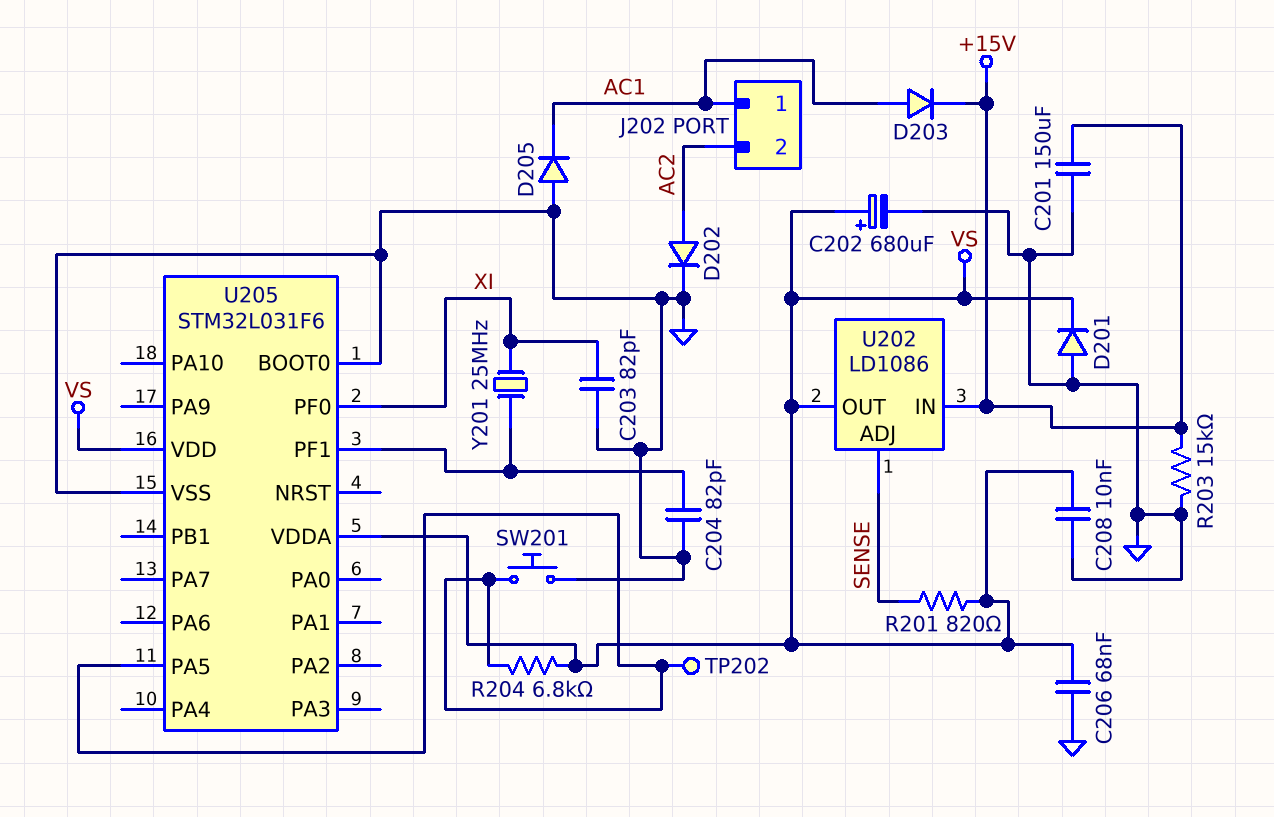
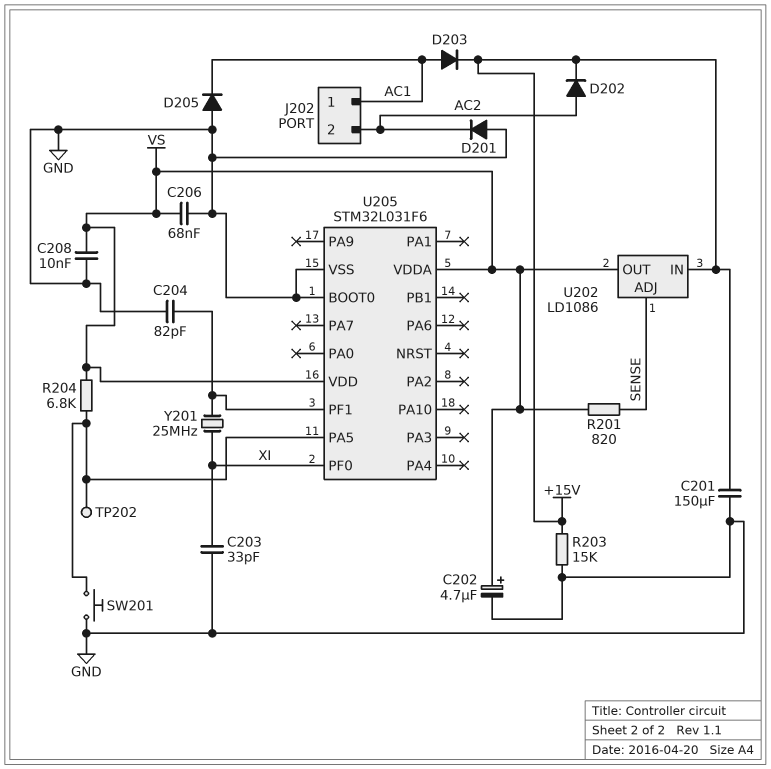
C202: 680uF (plus VS, minus GND) -> 4.7uF (plus VS, minus GND)
C203: 82pF (GND, XI) -> 33pF (GND, XI)
D201: diode (A GND, K VS) -> diode (A GND, K AC2)
D202: diode (A AC2, K GND) -> diode (A AC2, K +15V)

